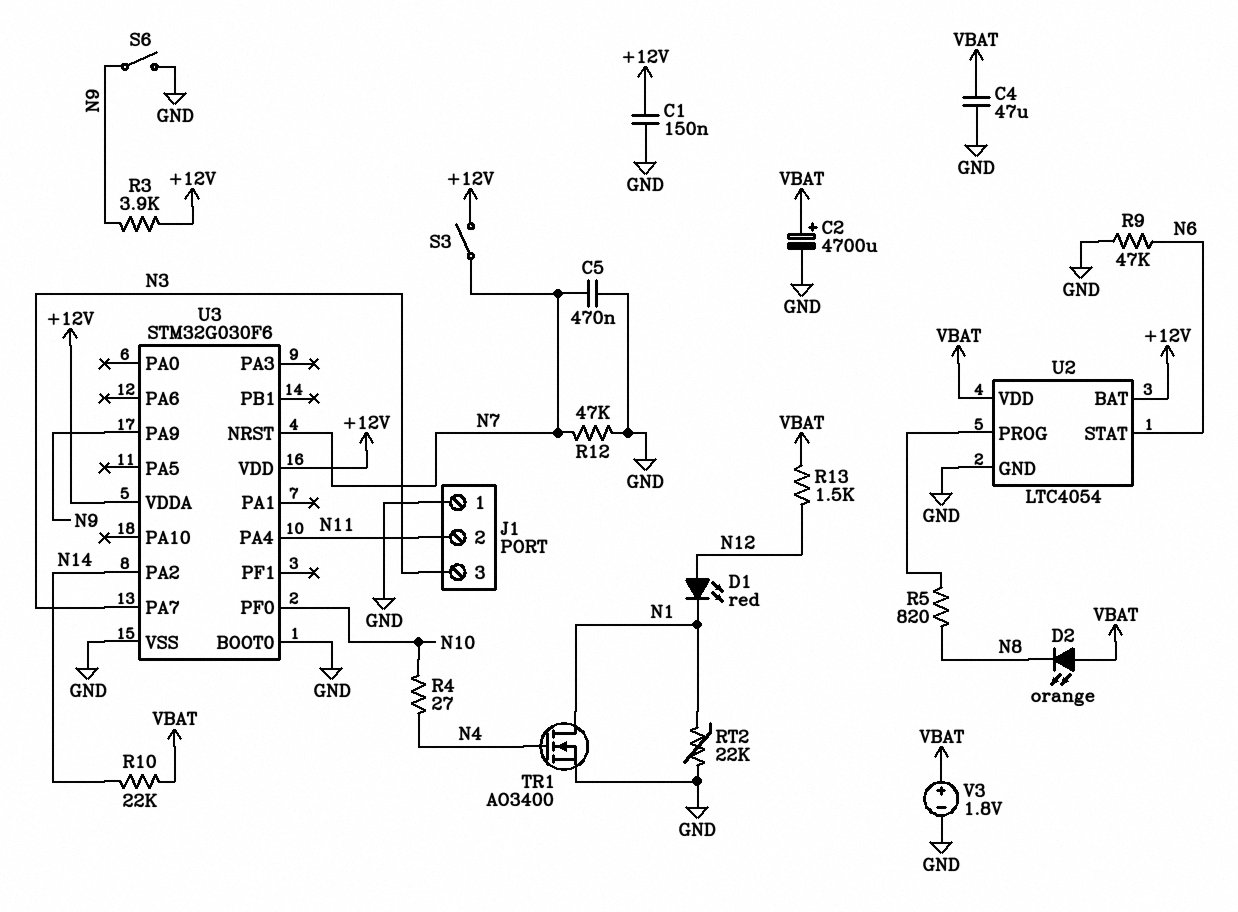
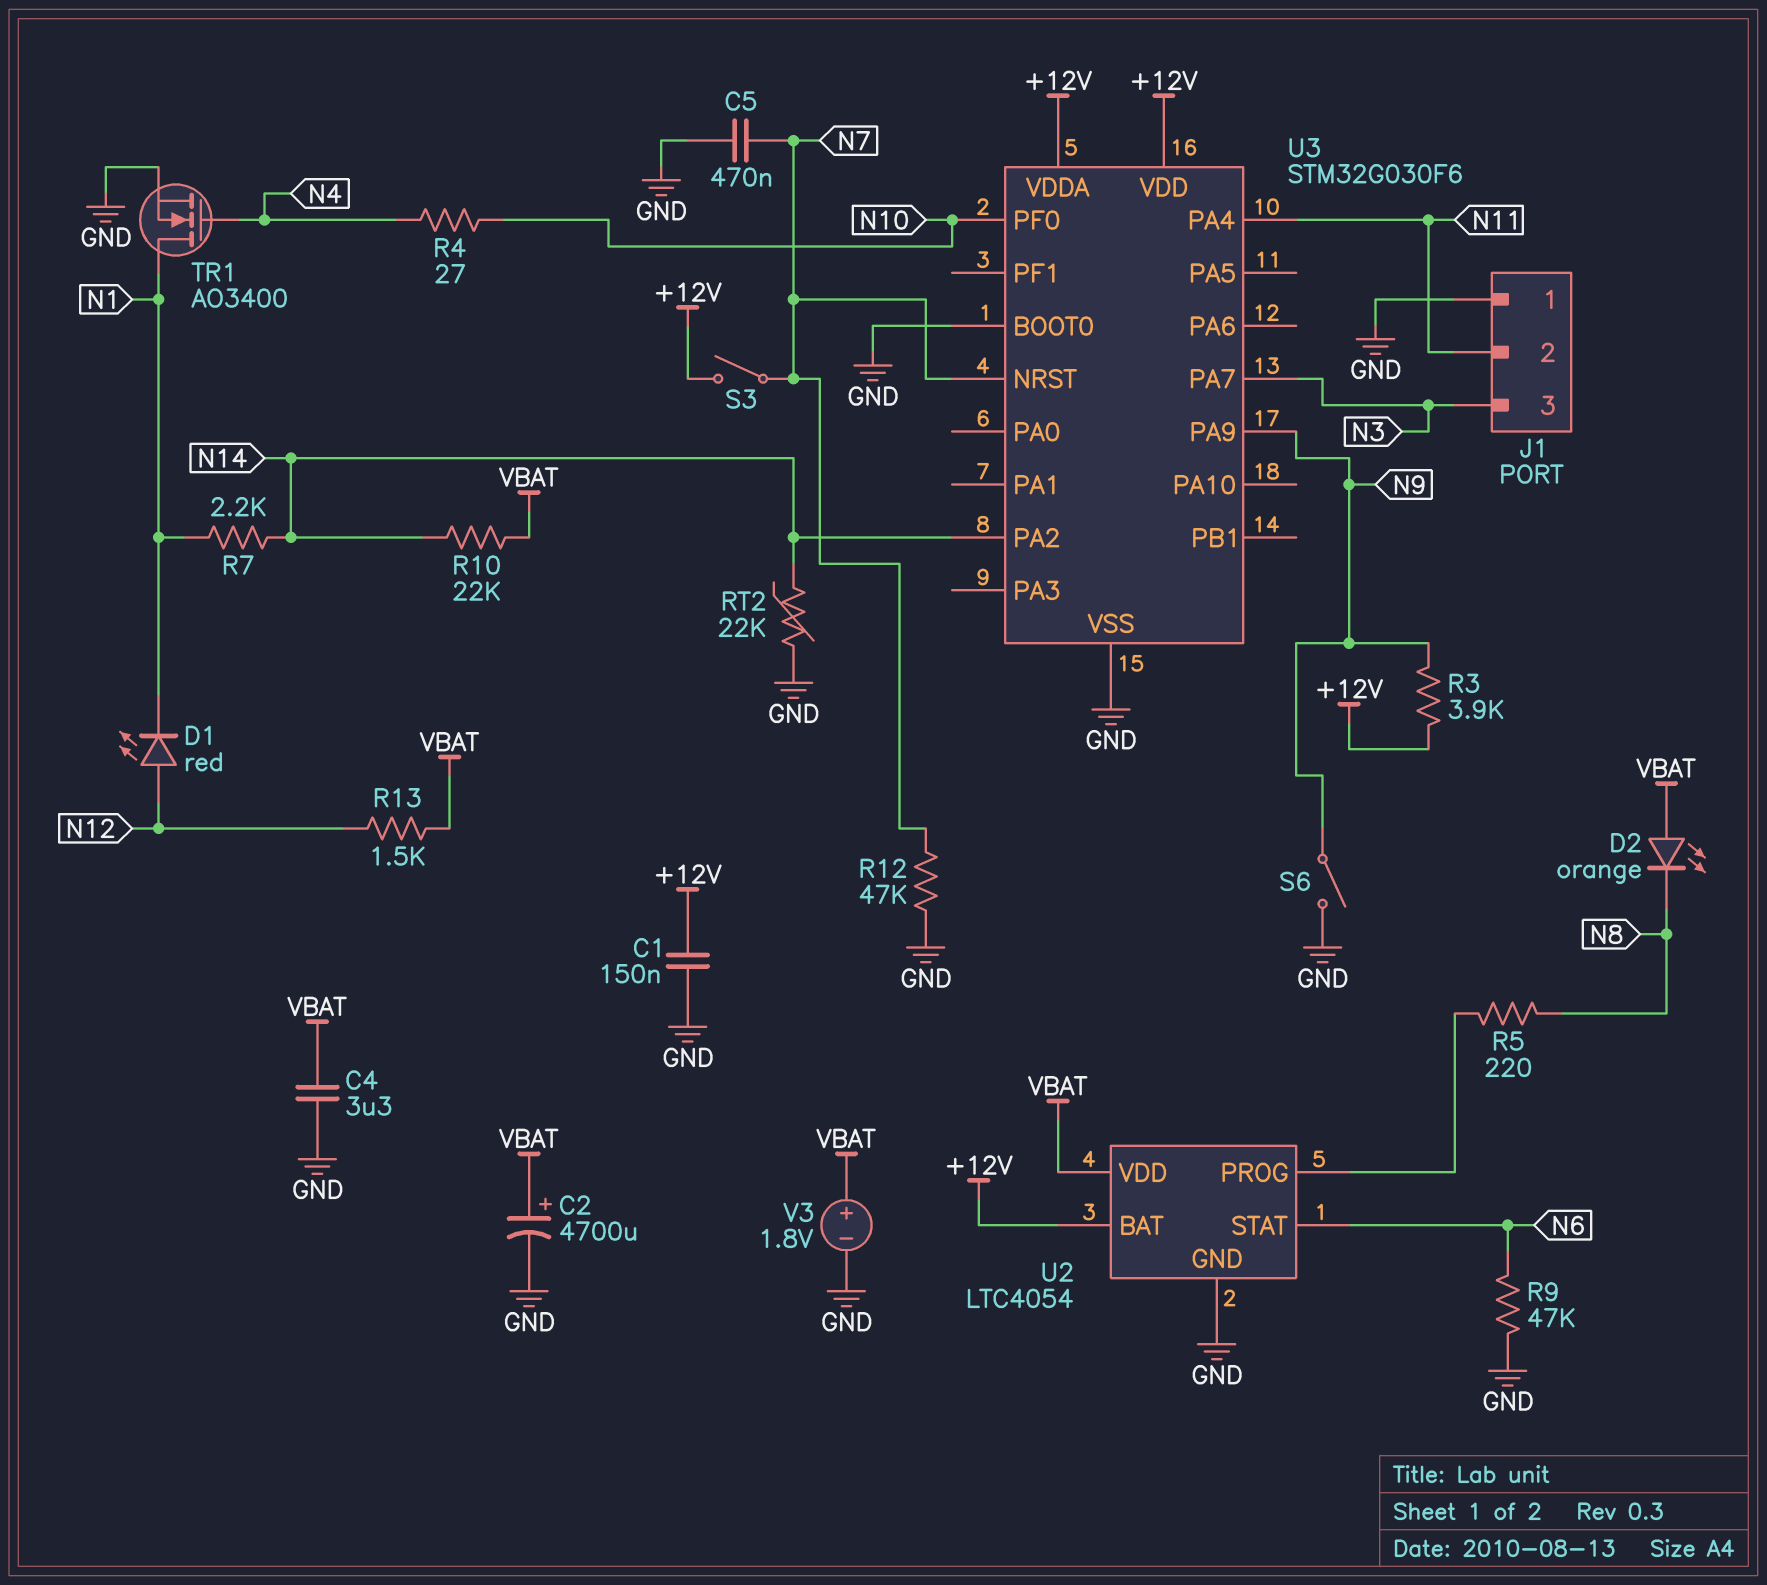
C4: 47uF (GND, VBAT) -> 3.3uF (GND, VBAT)
R5: 820 (N8, U2/PROG) -> 220 (N8, U2/PROG)
R7: none -> 2.2k (N1, N14)
RT2: 22k (GND, N1) -> 22k (GND, N14)

